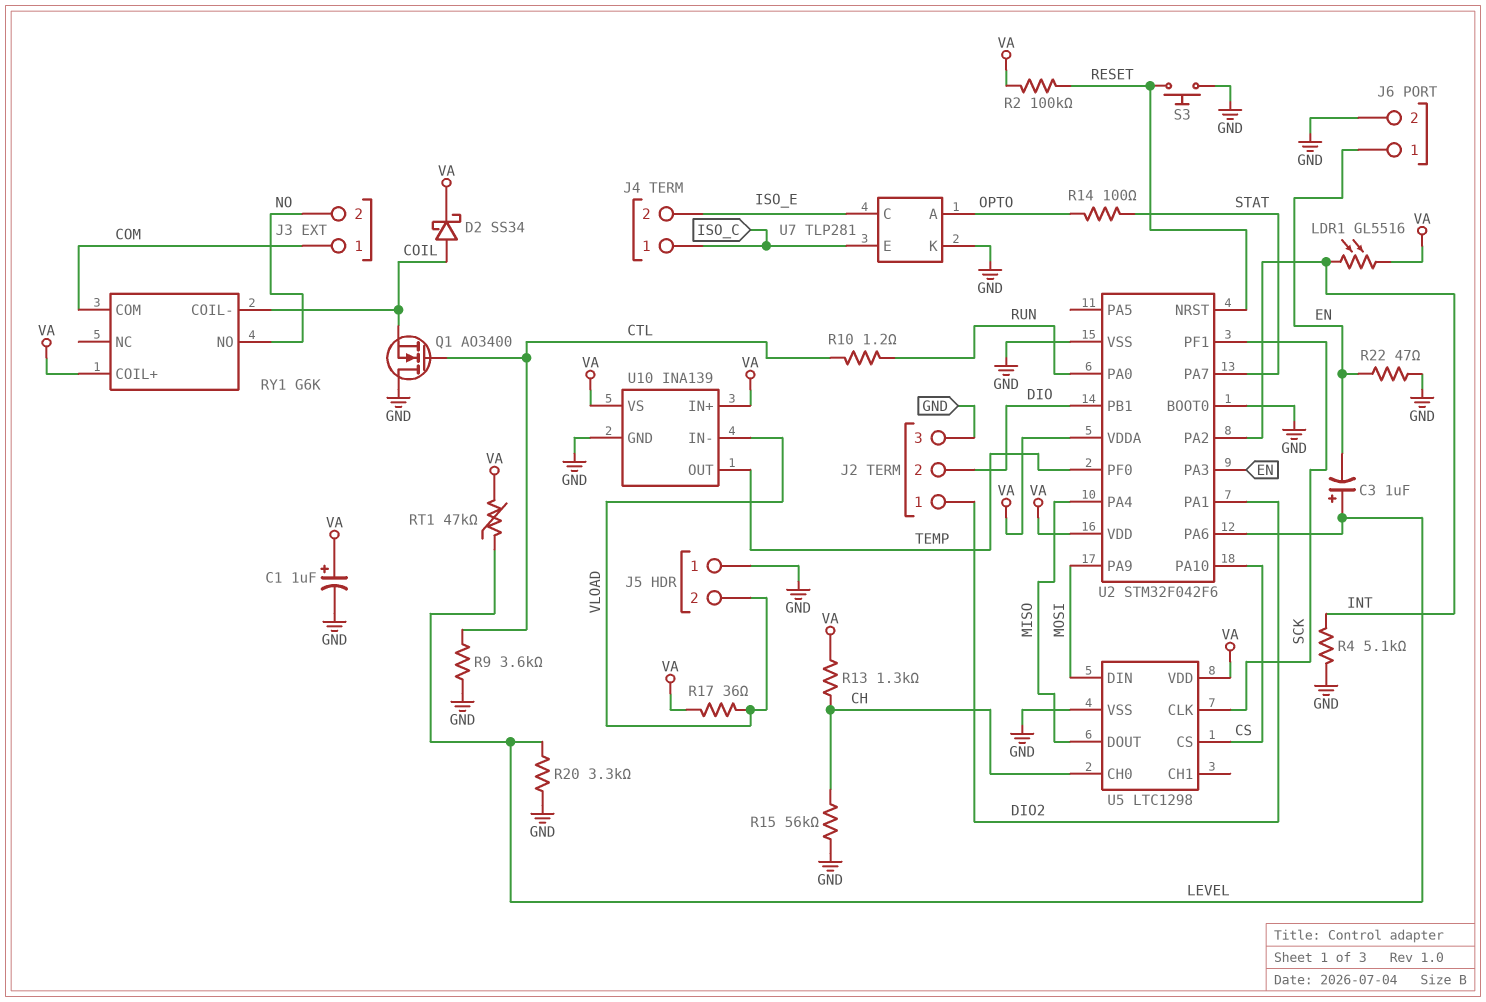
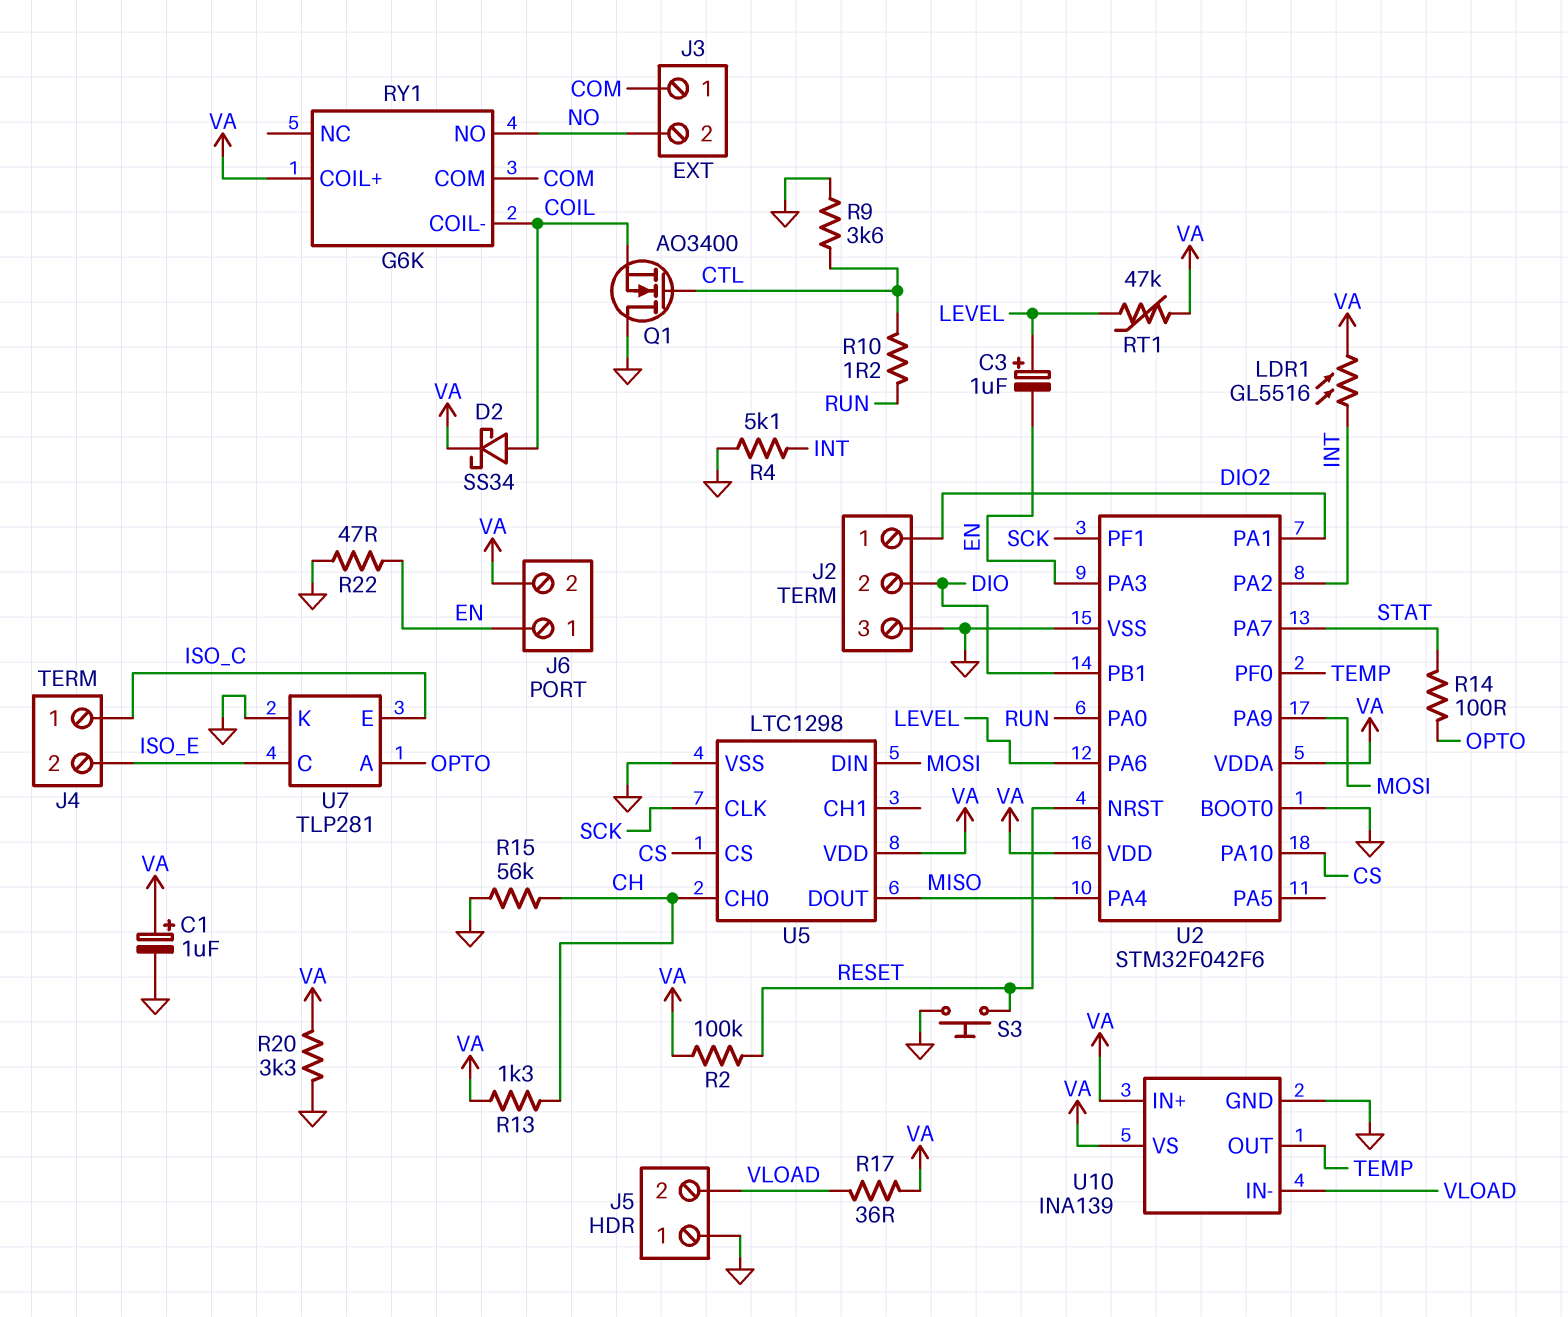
J6 pin 2: GND -> VA
R20: 3.3k (GND, LEVEL) -> 3.3k (GND, VA)

